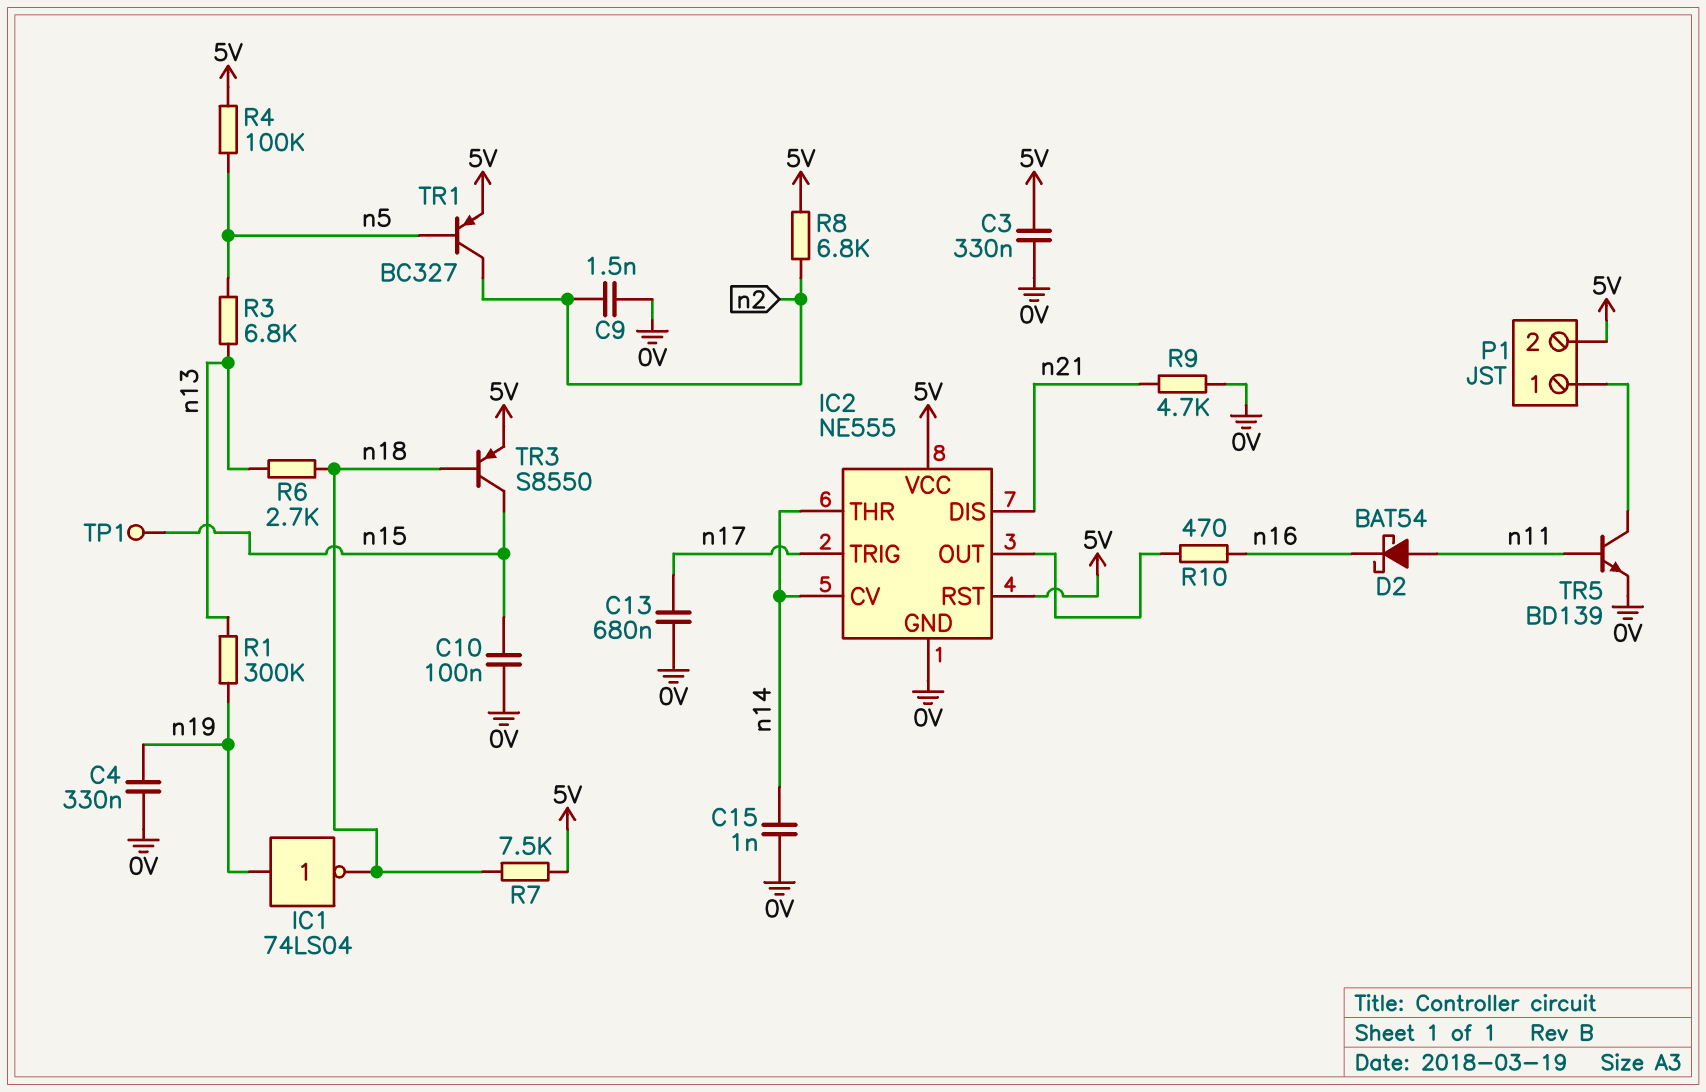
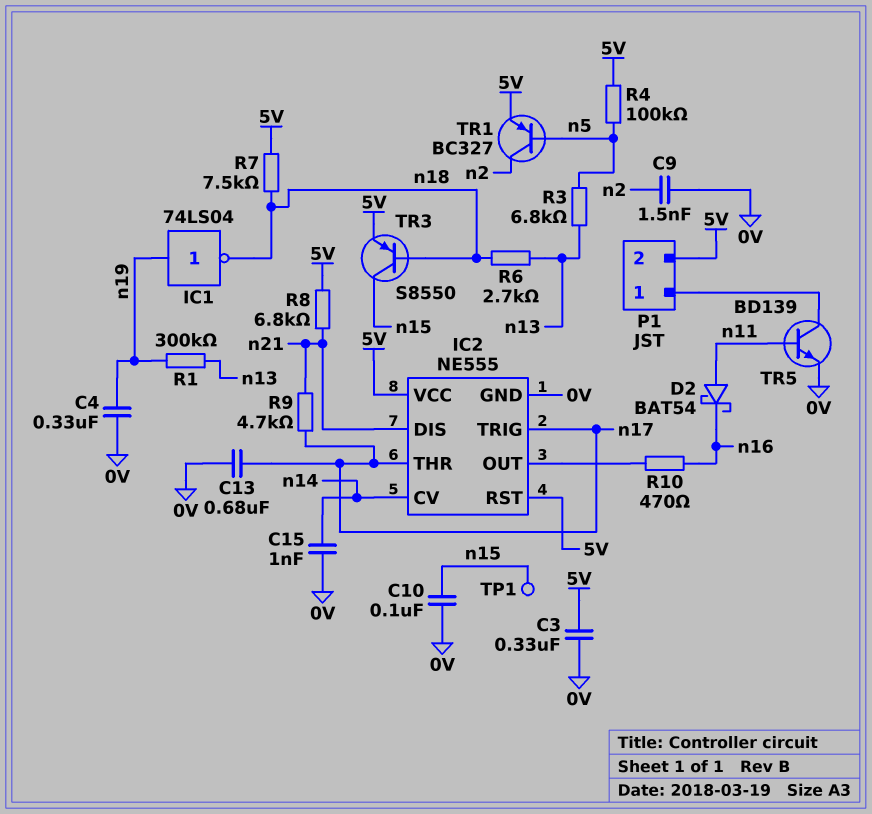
IC2 pin THR: n14 -> n17
R8: 6.8k (5V, n2) -> 6.8k (5V, n21)
R9: 4.7k (0V, n21) -> 4.7k (n17, n21)

